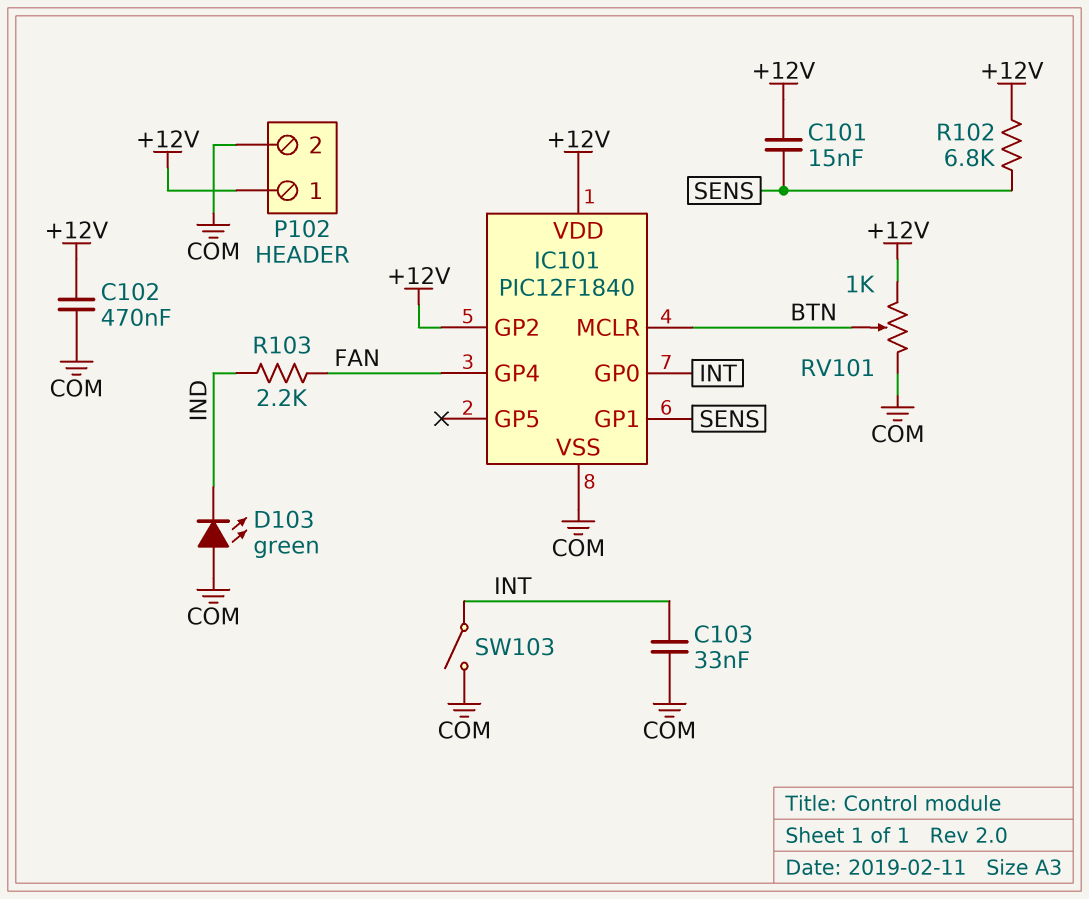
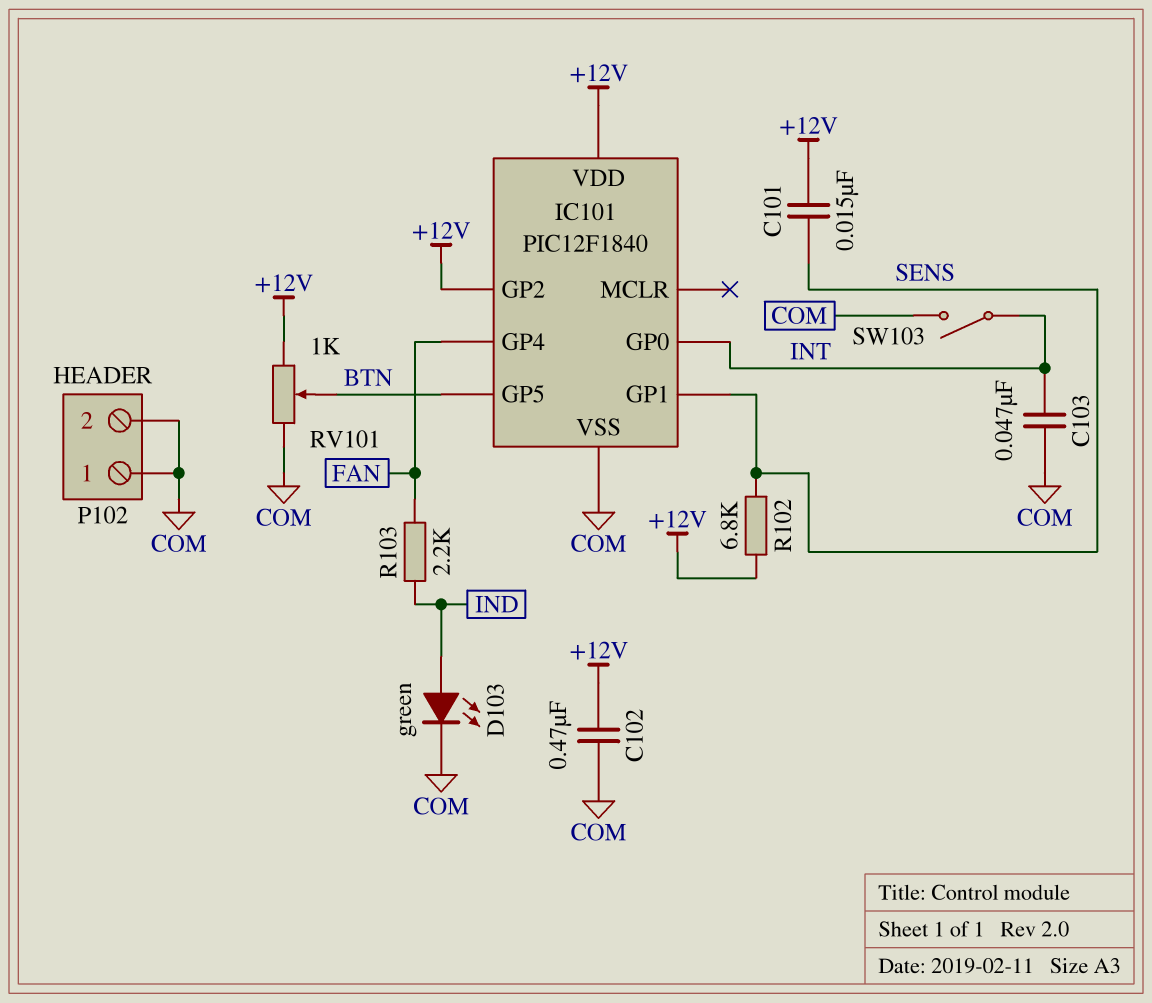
C103: 33nF (COM, INT) -> 47nF (COM, INT)
D103: LED green (A COM, K IND) -> LED green (A IND, K COM)
IC101 pin GP5: none -> BTN
IC101 pin MCLR: BTN -> none
P102 pin 1: +12V -> COM

